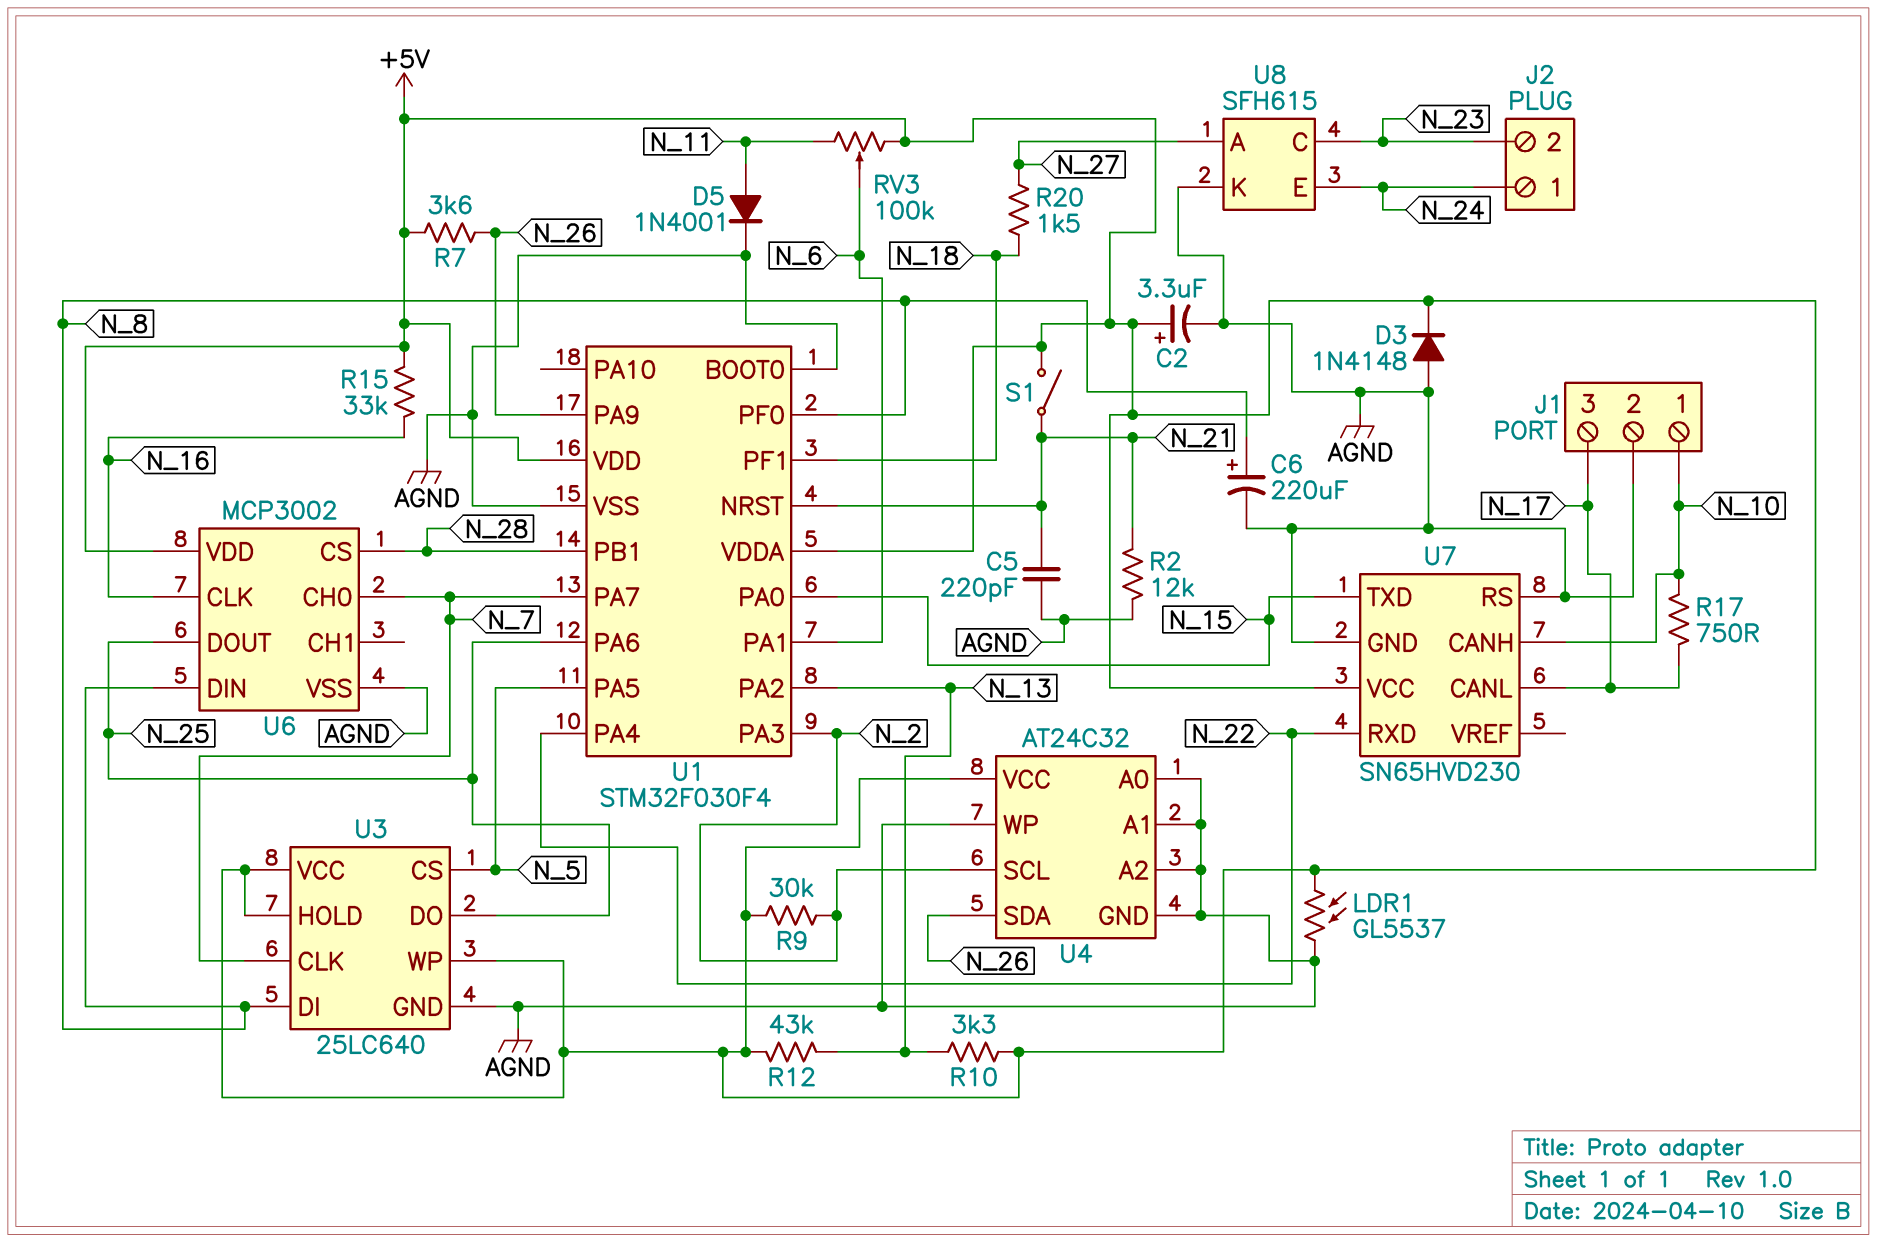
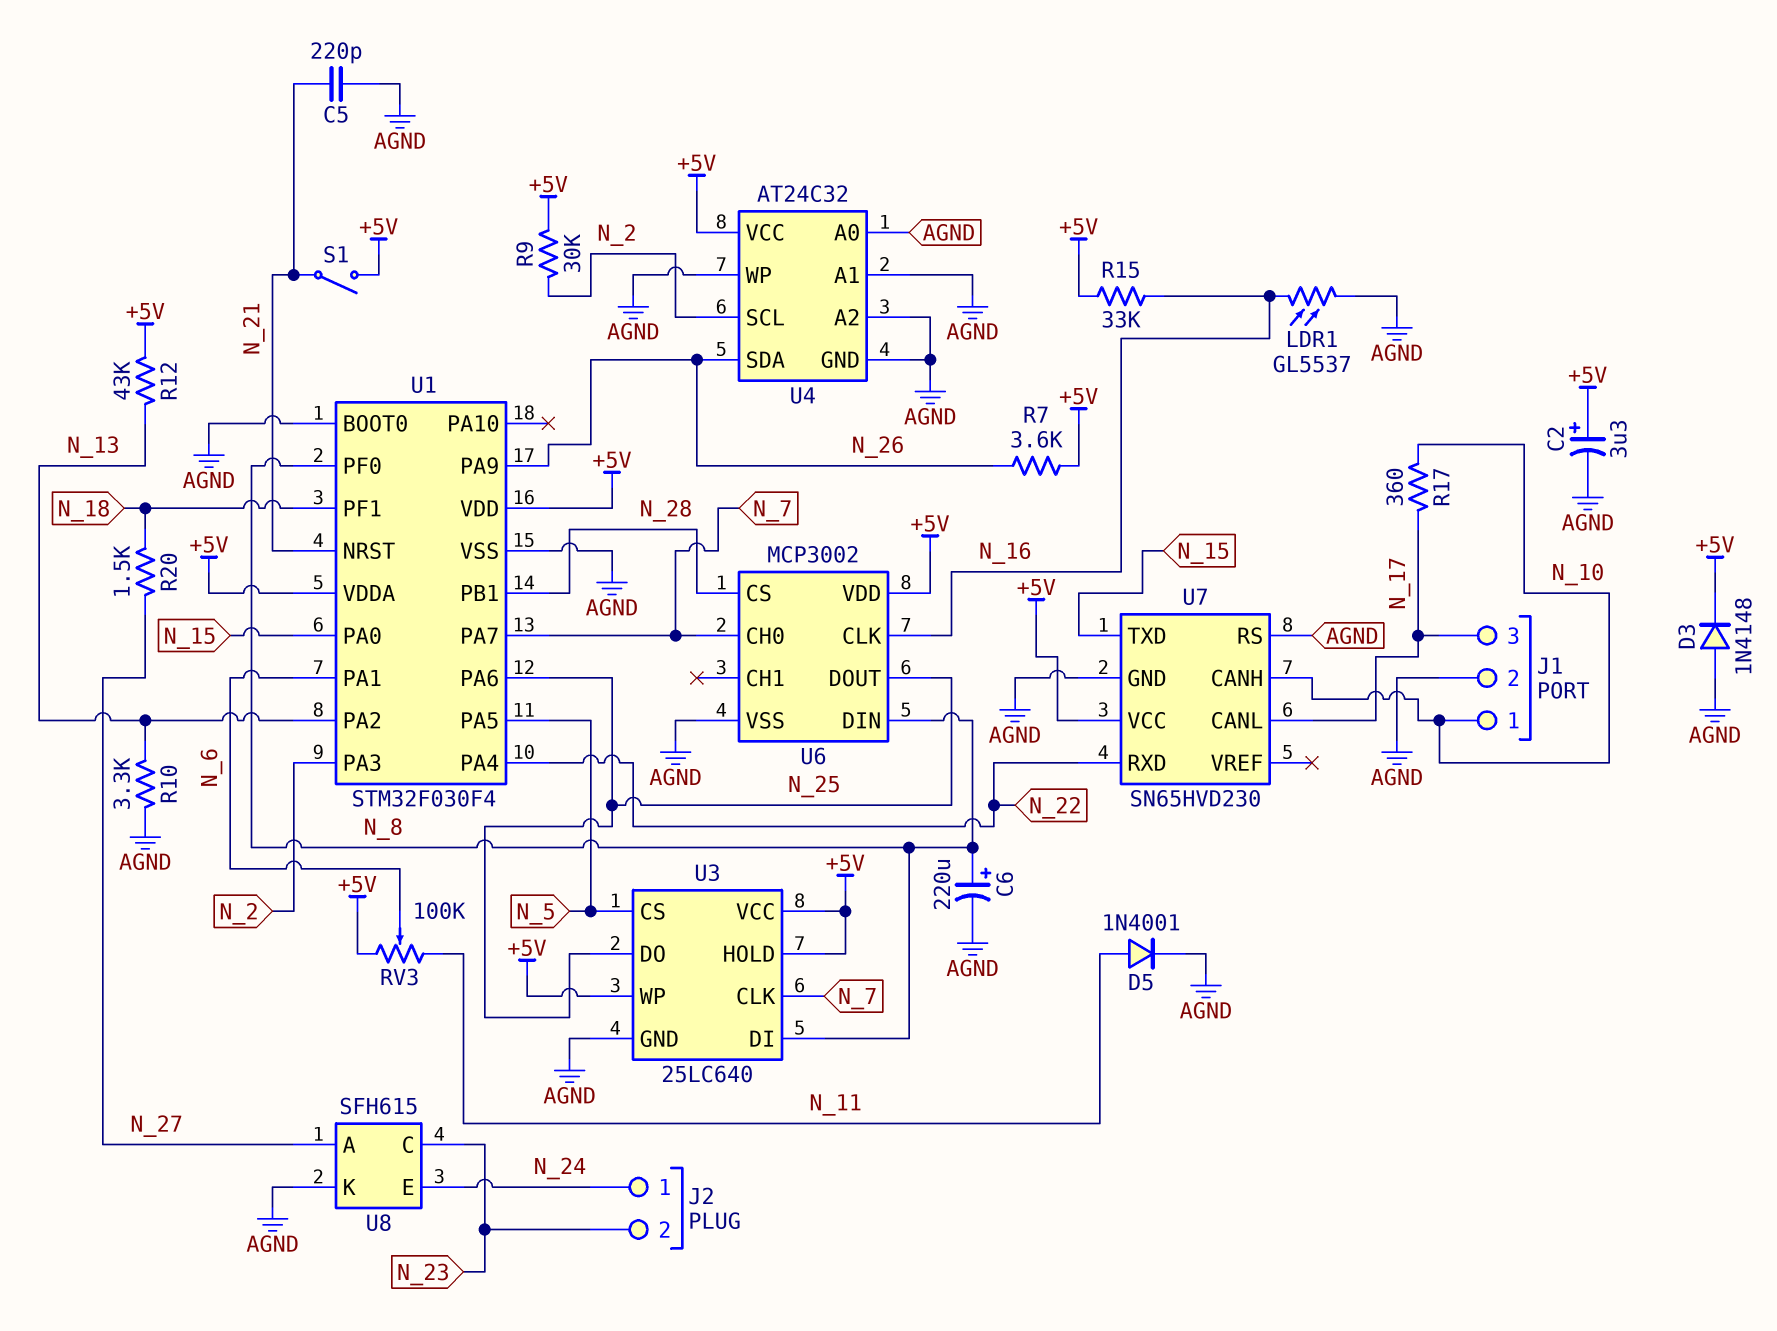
LDR1: GL5537 (+5V, AGND) -> GL5537 (AGND, N_16)
R2: 12k (AGND, N_21) -> none
R10: 3.3k (+5V, N_13) -> 3.3k (AGND, N_13)
R17: 750 (N_10, N_17) -> 360 (N_10, N_17)

